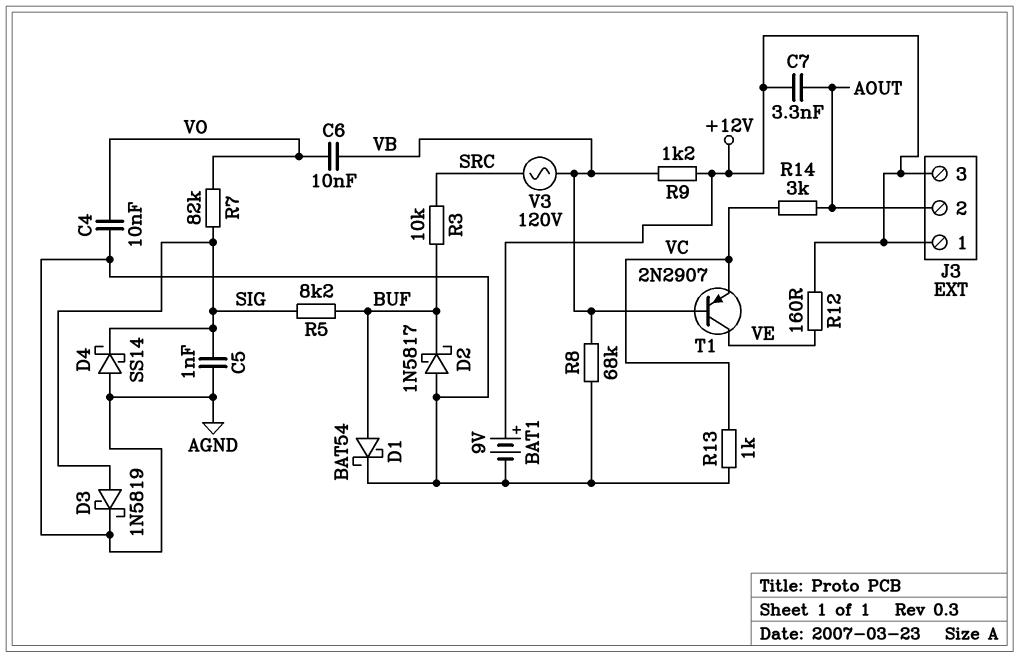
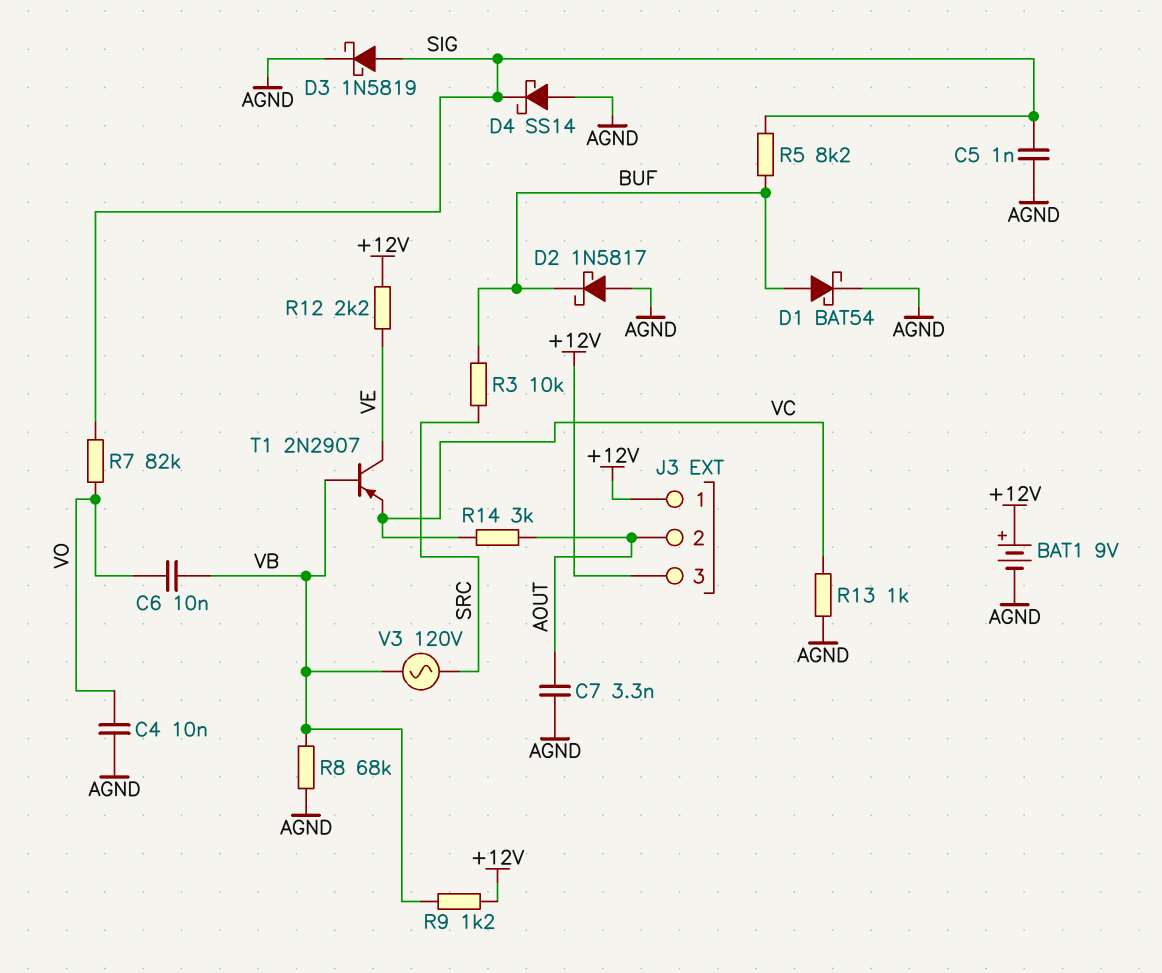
C7: 3.3nF (+12V, AOUT) -> 3.3nF (AGND, AOUT)
R12: 160 (+12V, VE) -> 2.2k (+12V, VE)

